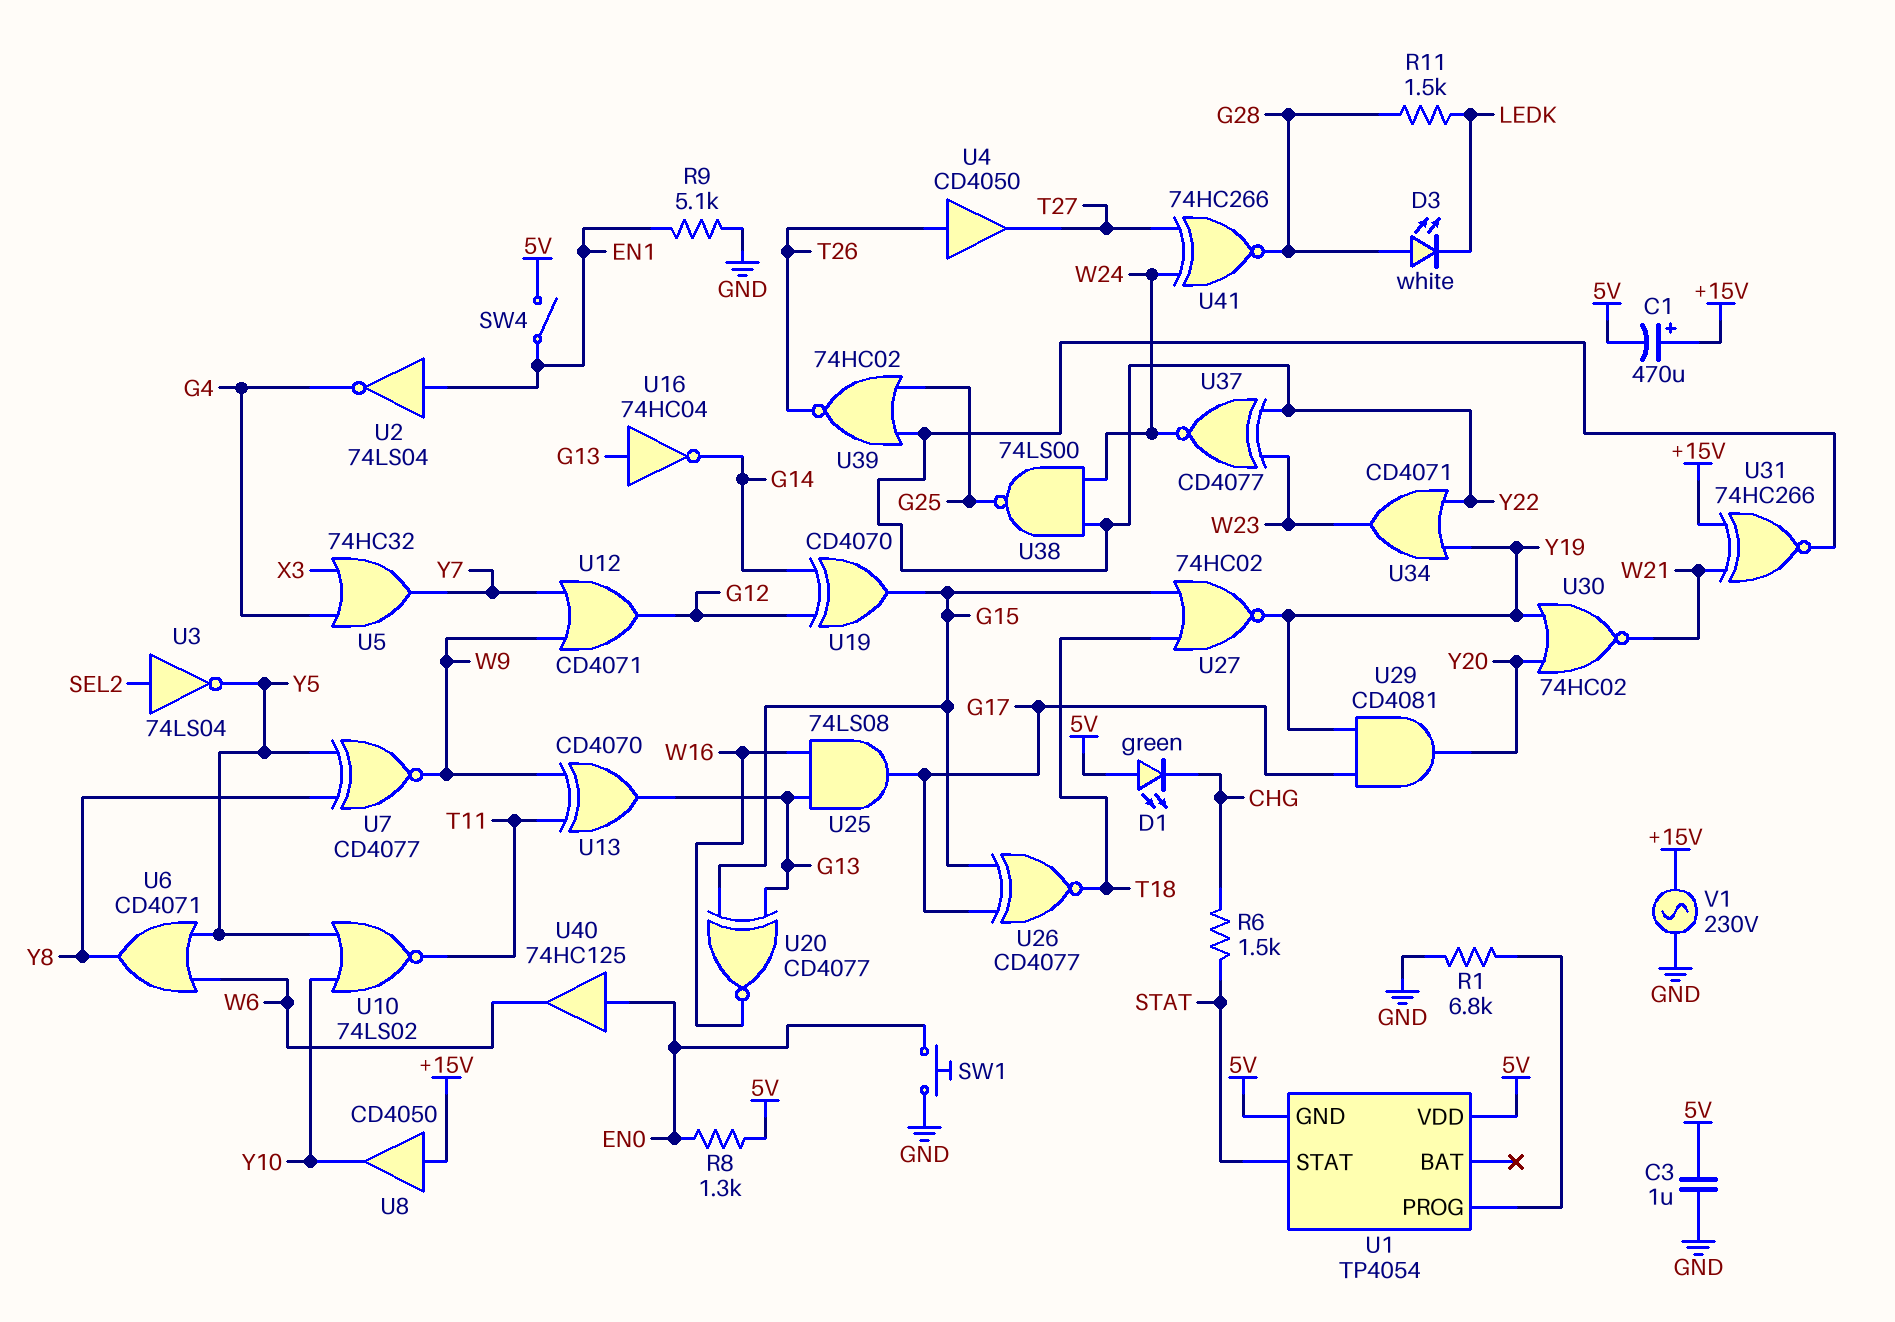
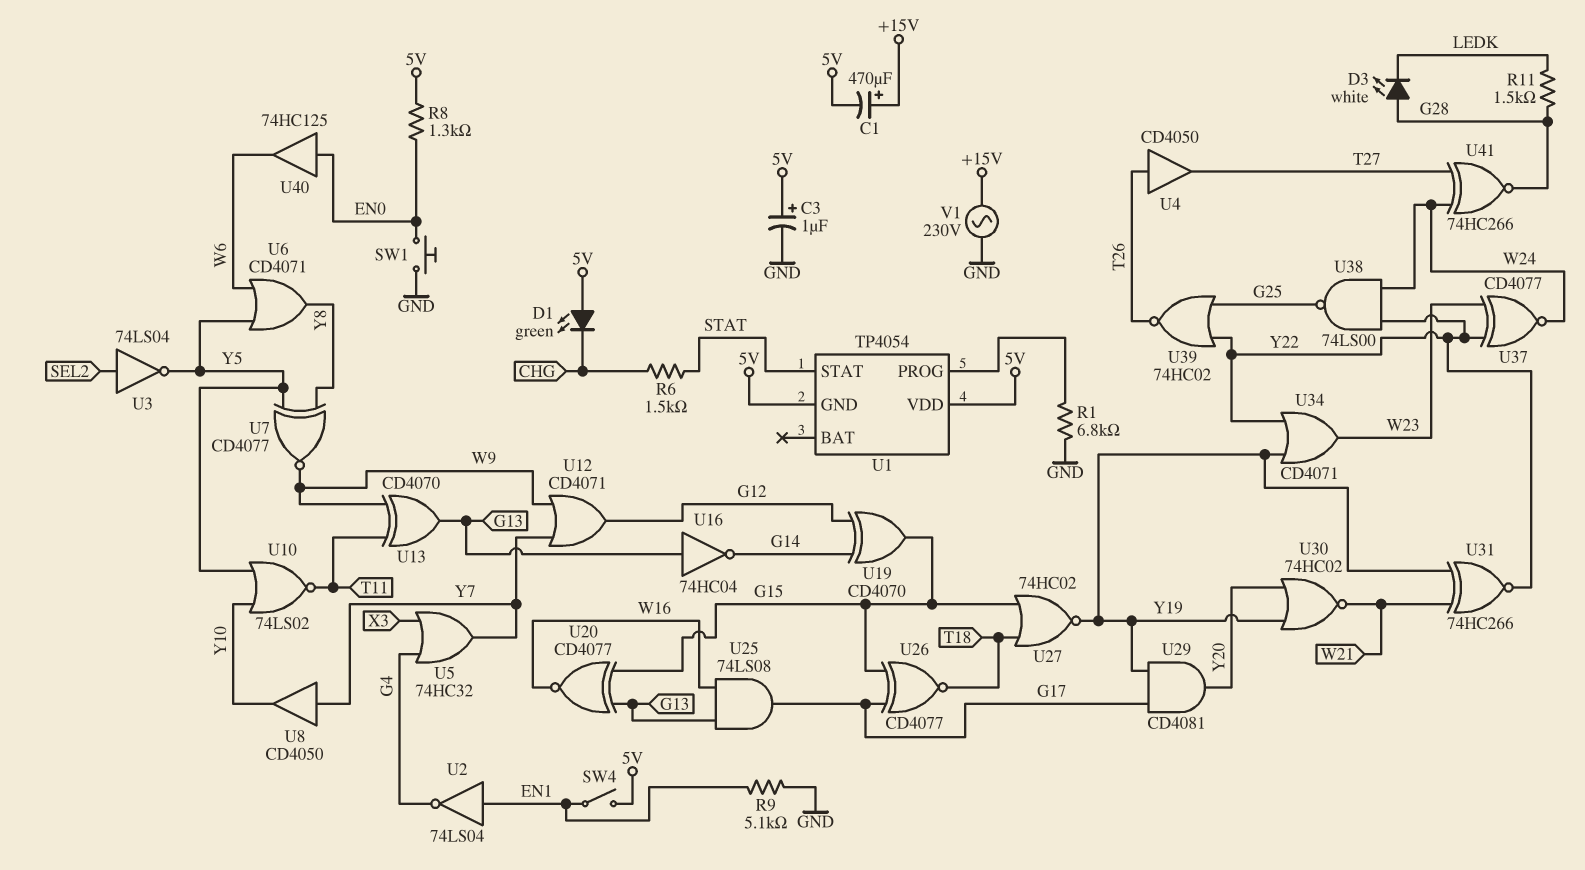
C3: 1uF (5V, GND) -> 1uF (plus 5V, minus GND)
U8: buffer CD4050 (in +15V, out Y10) -> buffer CD4050 (in Y7, out Y10)
U31: XNOR 74HC266 (in +15V, in W21, out Y22) -> XNOR 74HC266 (in W21, in Y19, out Y22)

